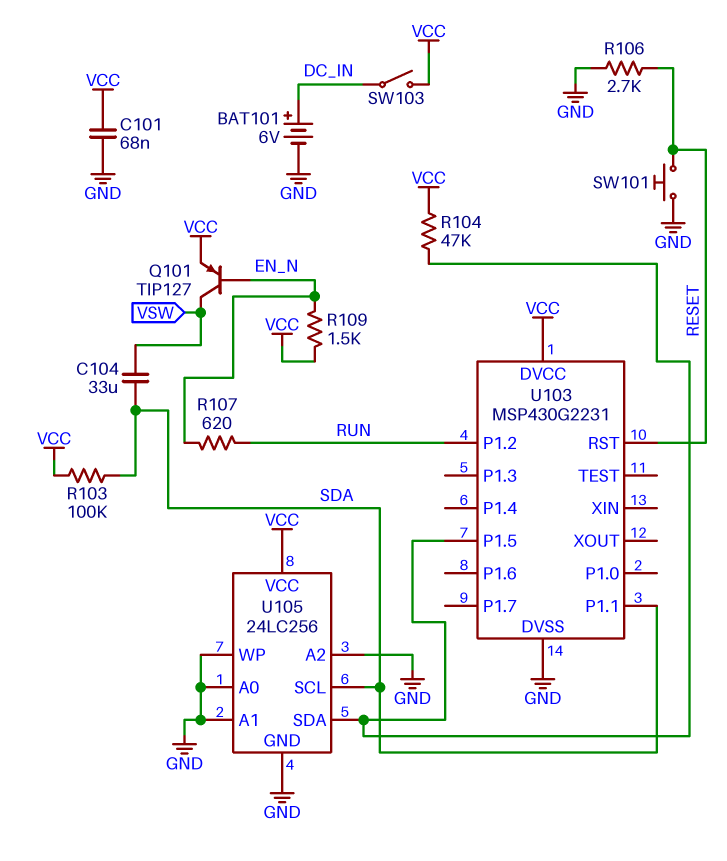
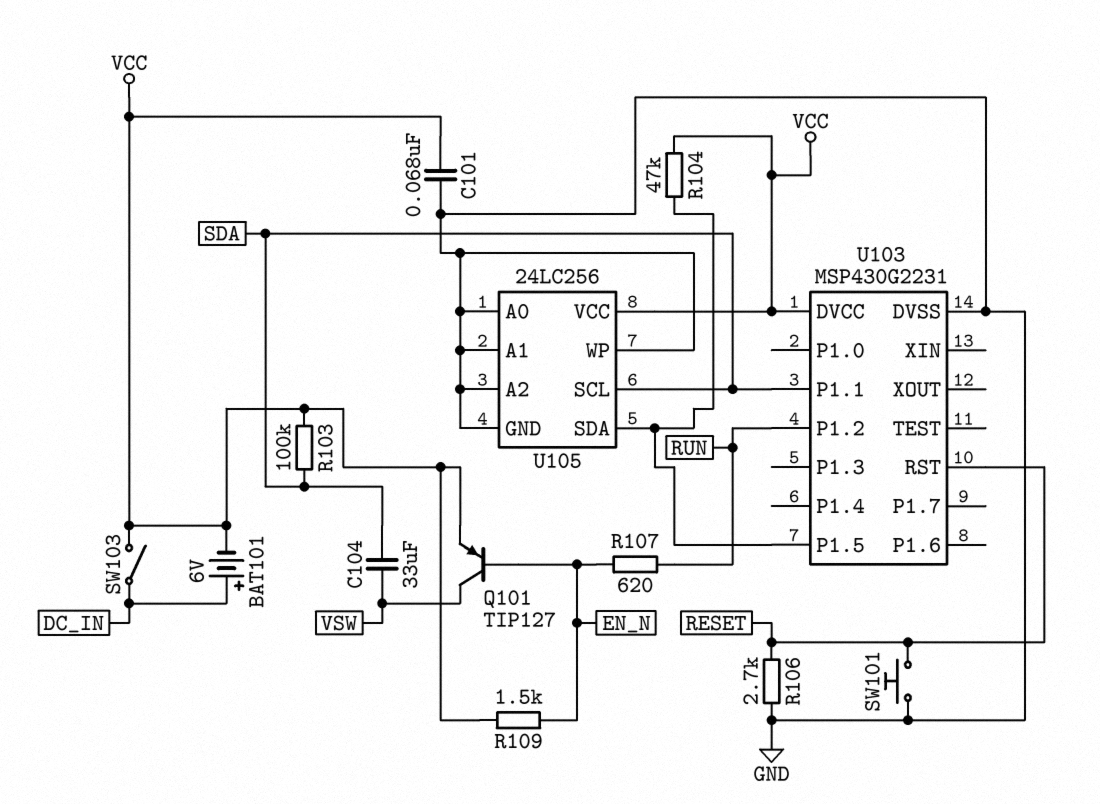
BAT101: 6V (plus DC_IN, minus GND) -> 6V (plus DC_IN, minus VCC)

